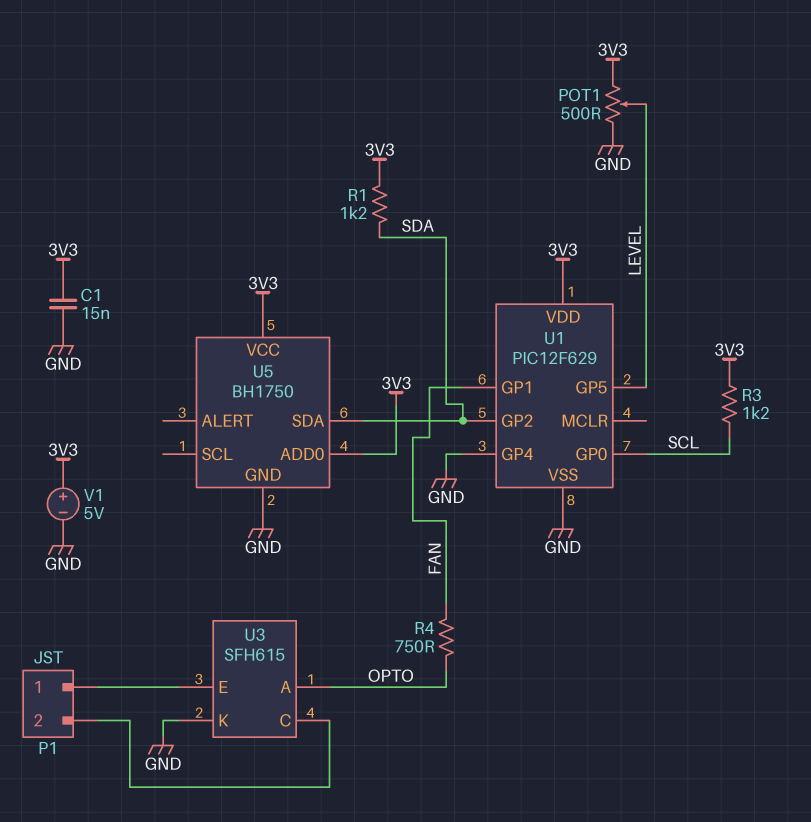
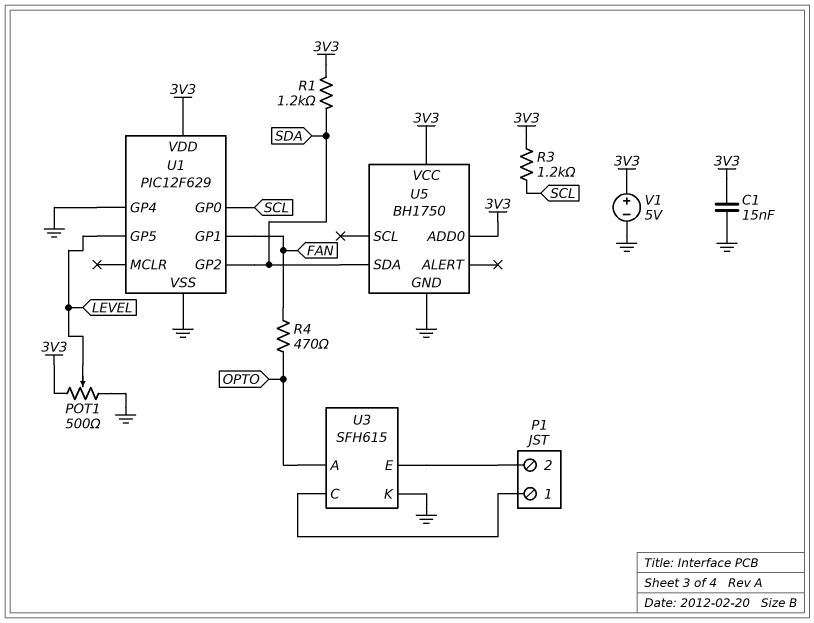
R4: 750 (FAN, OPTO) -> 470 (FAN, OPTO)
U3 pin C: P1/2 -> P1/1
U3 pin E: P1/1 -> P1/2

